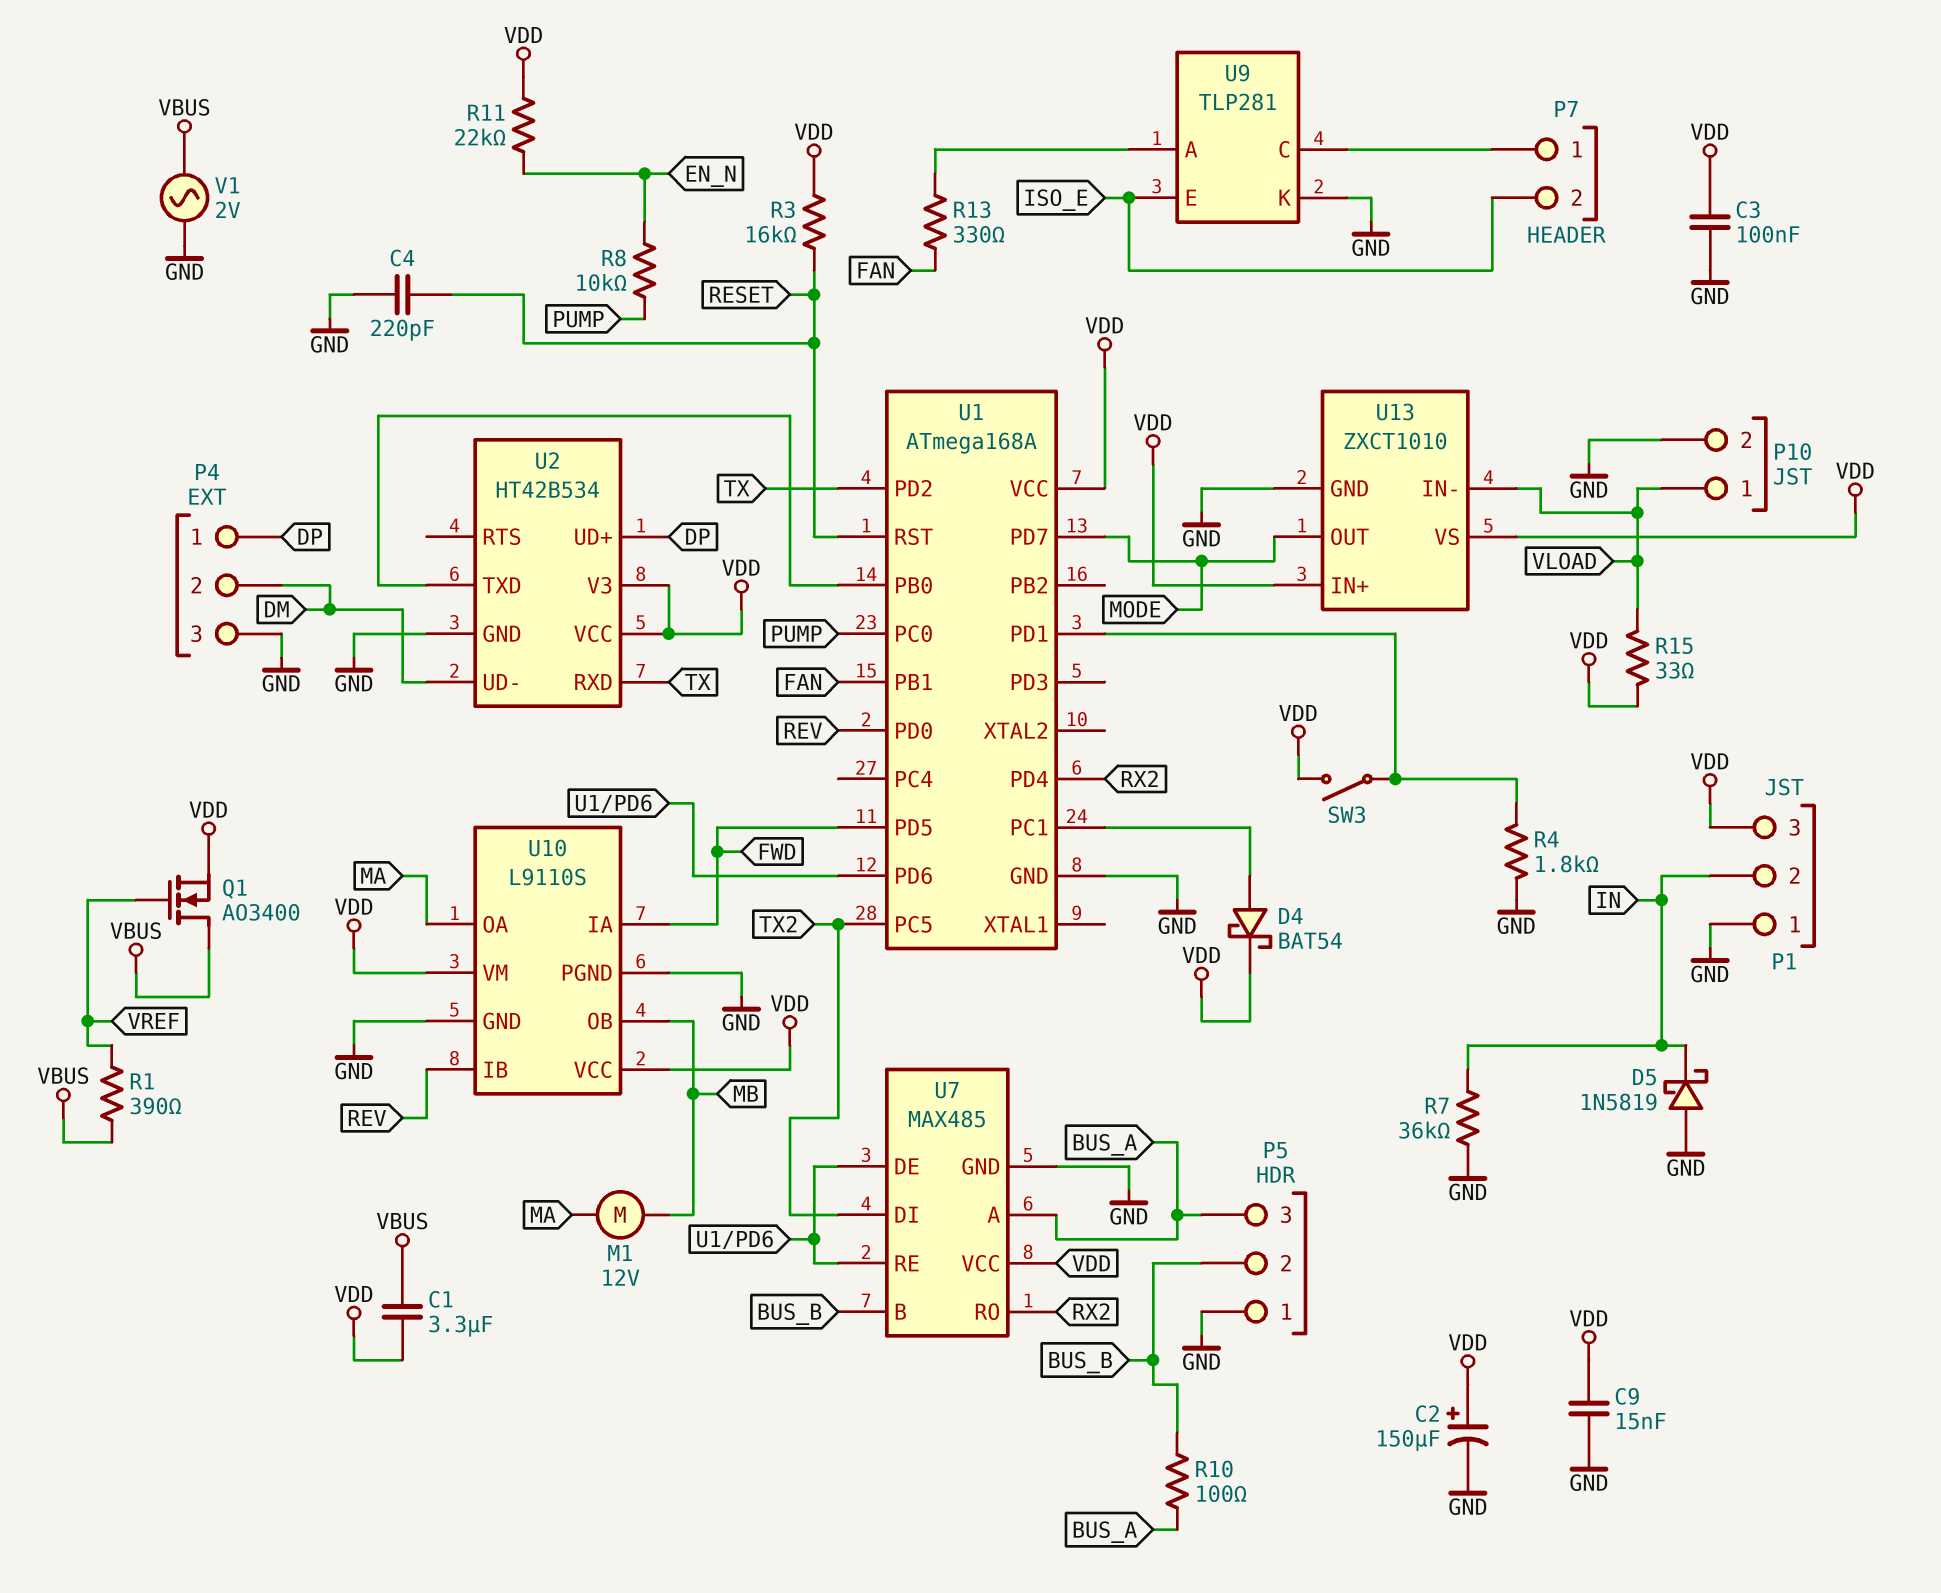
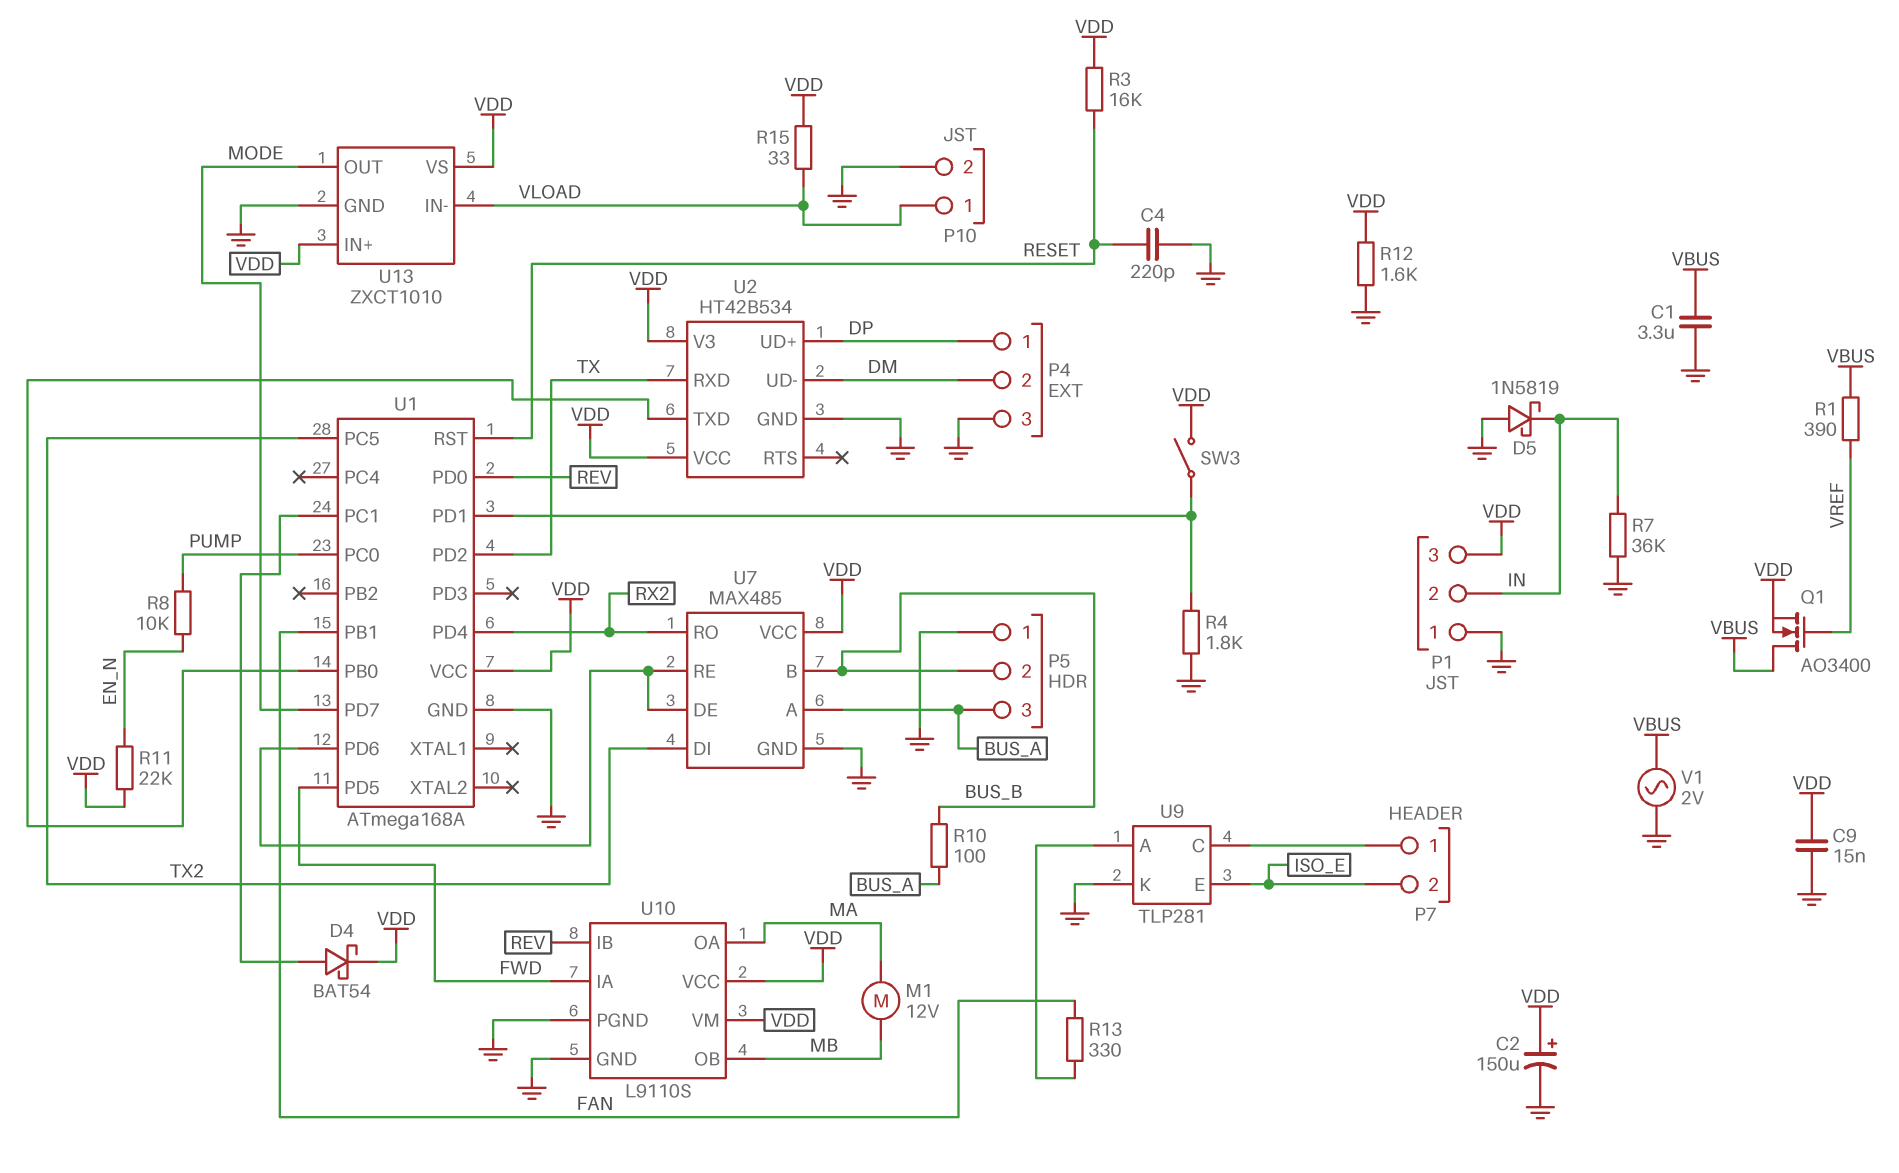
C1: 3.3uF (VBUS, VDD) -> 3.3uF (GND, VBUS)
C3: 100nF (GND, VDD) -> none
R12: none -> 1.6k (GND, VDD)

